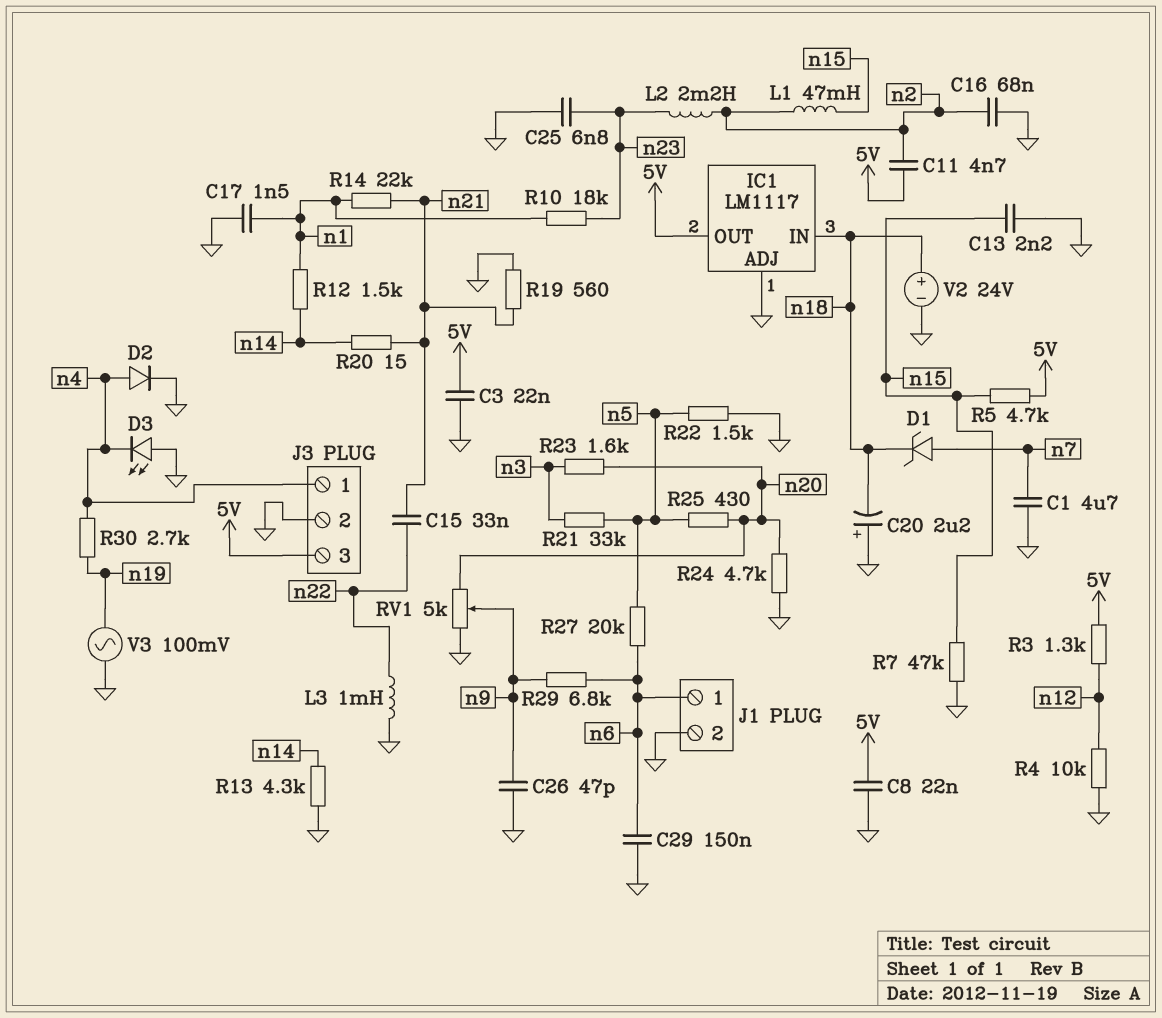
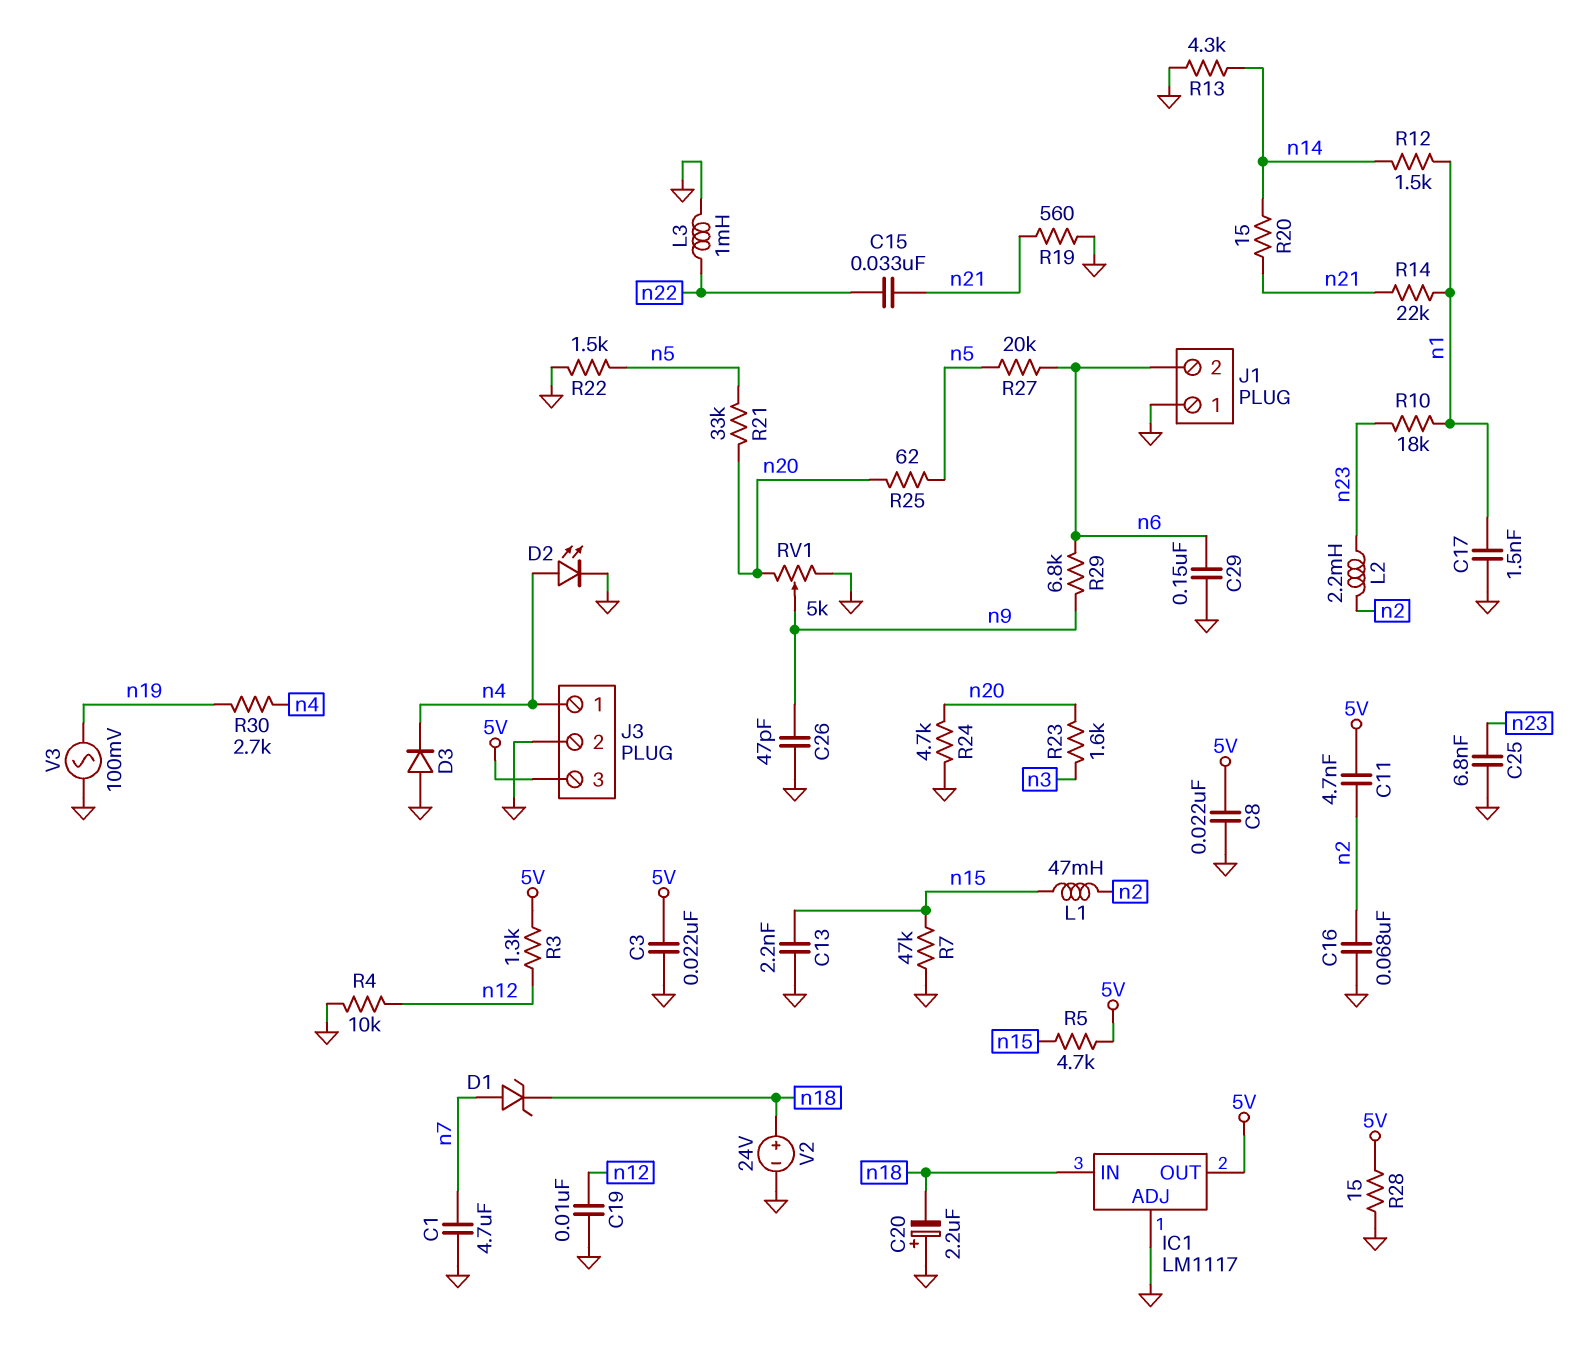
C19: none -> 10nF (GND, n12)
D2: diode (A n4, K GND) -> LED (A n4, K GND)
D3: LED (A GND, K n4) -> diode (A GND, K n4)
J1 pin 1: n6 -> GND
J1 pin 2: GND -> n6
R21: 33k (n3, n5) -> 33k (n5, n20)
R25: 430 (n5, n20) -> 62 (n5, n20)
R28: none -> 15 (5V, GND)

